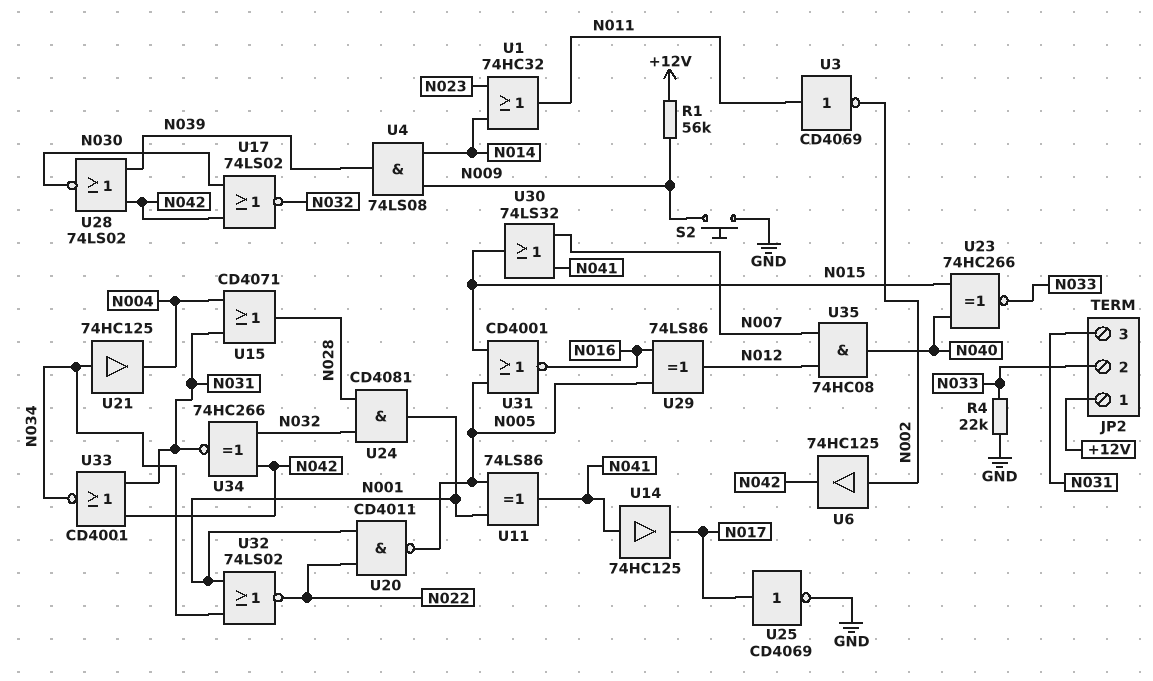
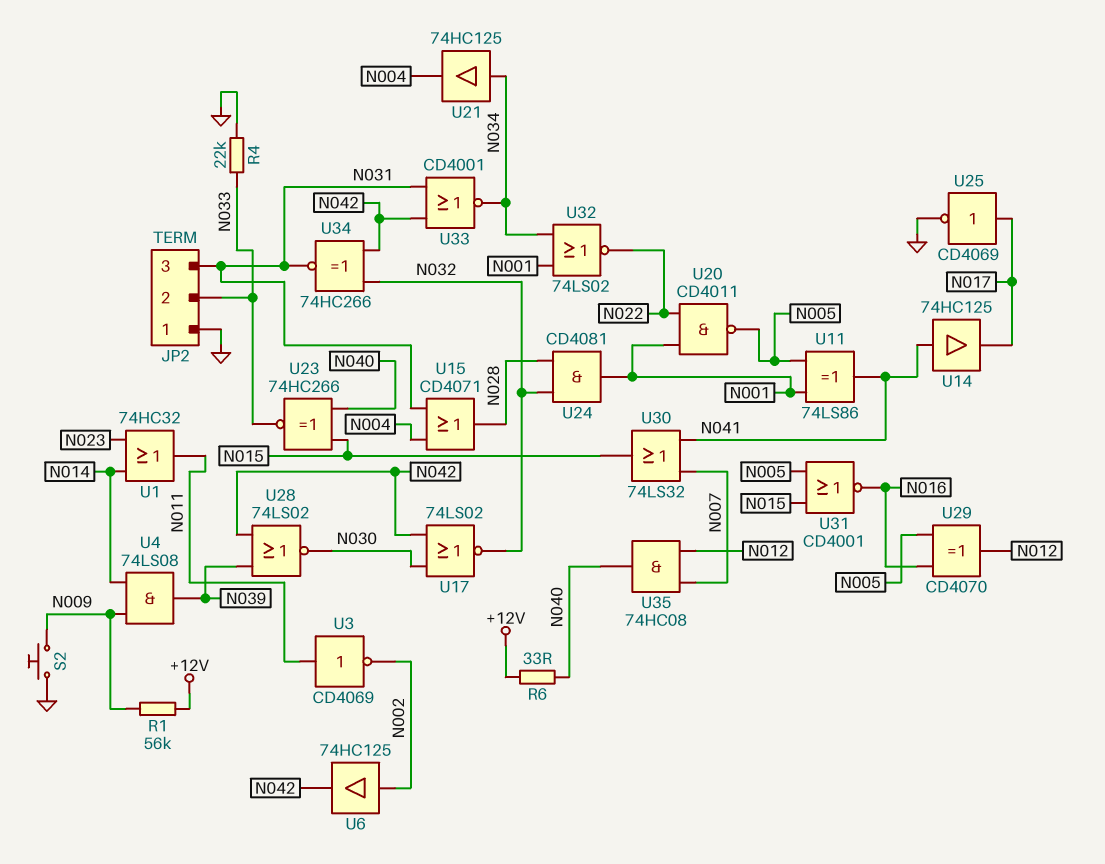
JP2 pin 1: +12V -> GND
R6: none -> 33 (+12V, N040)
U29: XOR 74LS86 (in N005, in N016, out N012) -> XOR CD4070 (in N005, in N016, out N012)

